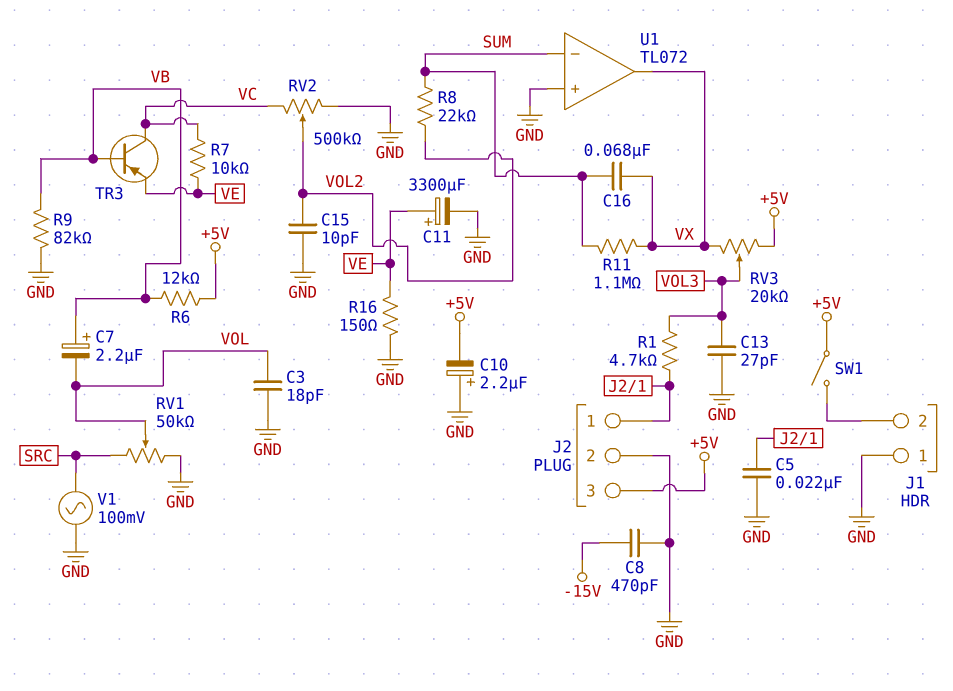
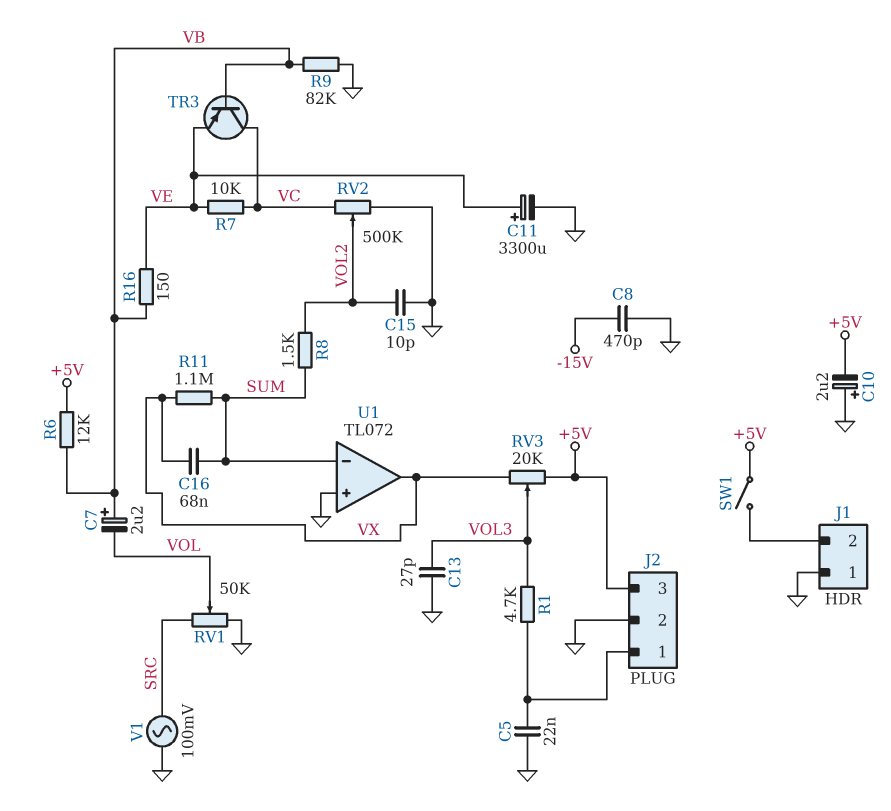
C3: 18pF (GND, VOL) -> none
R8: 22k (SUM, VOL2) -> 1.5k (SUM, VOL2)
R16: 150 (GND, VE) -> 150 (VB, VE)

